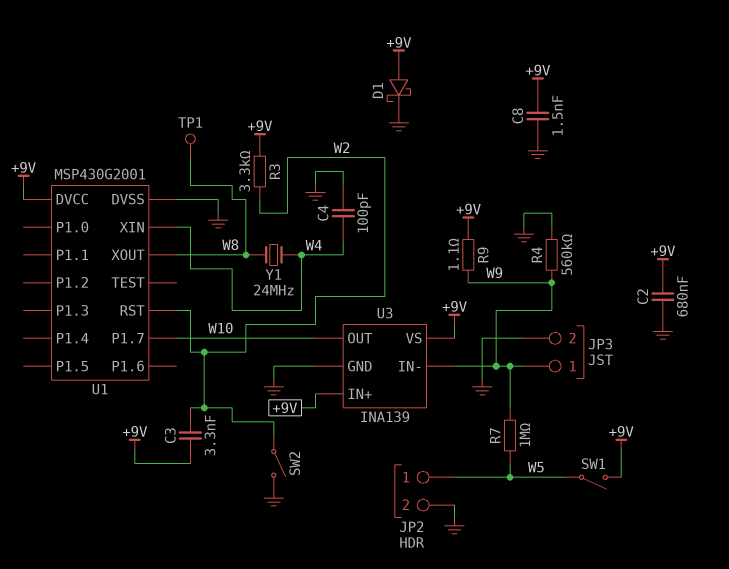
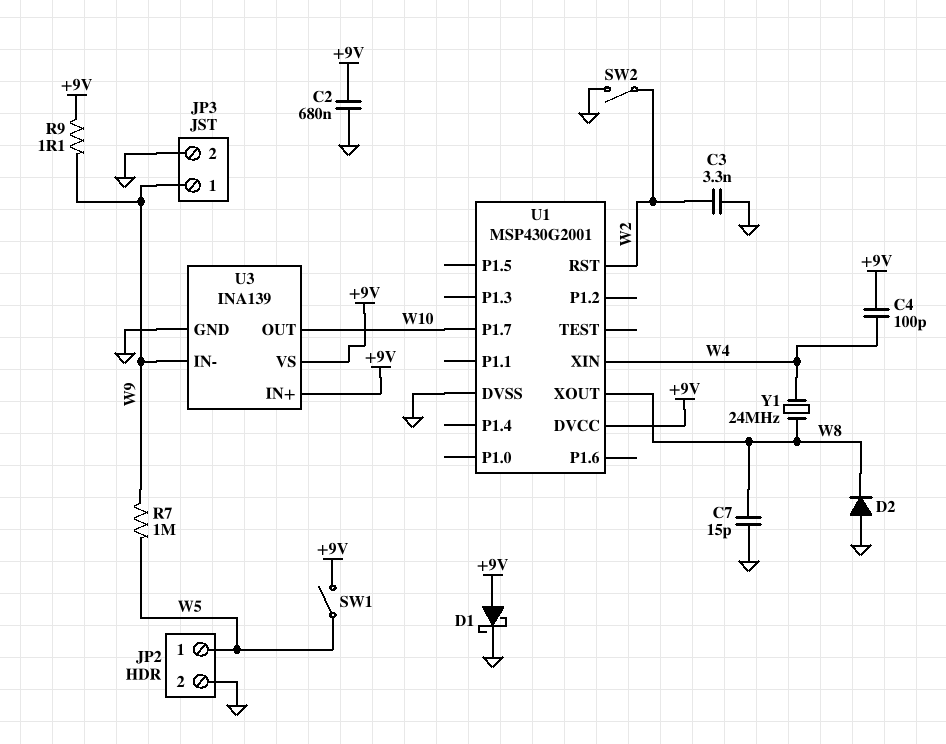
C3: 3.3nF (+9V, W2) -> 3.3nF (GND, W2)
C4: 100pF (GND, W4) -> 100pF (+9V, W4)
C7: none -> 15pF (GND, W8)
C8: 1.5nF (+9V, GND) -> none
D2: none -> diode (A GND, K W8)
R3: 3.3k (+9V, W2) -> none
R4: 560k (GND, W9) -> none
TP1: test point (W8) -> none

